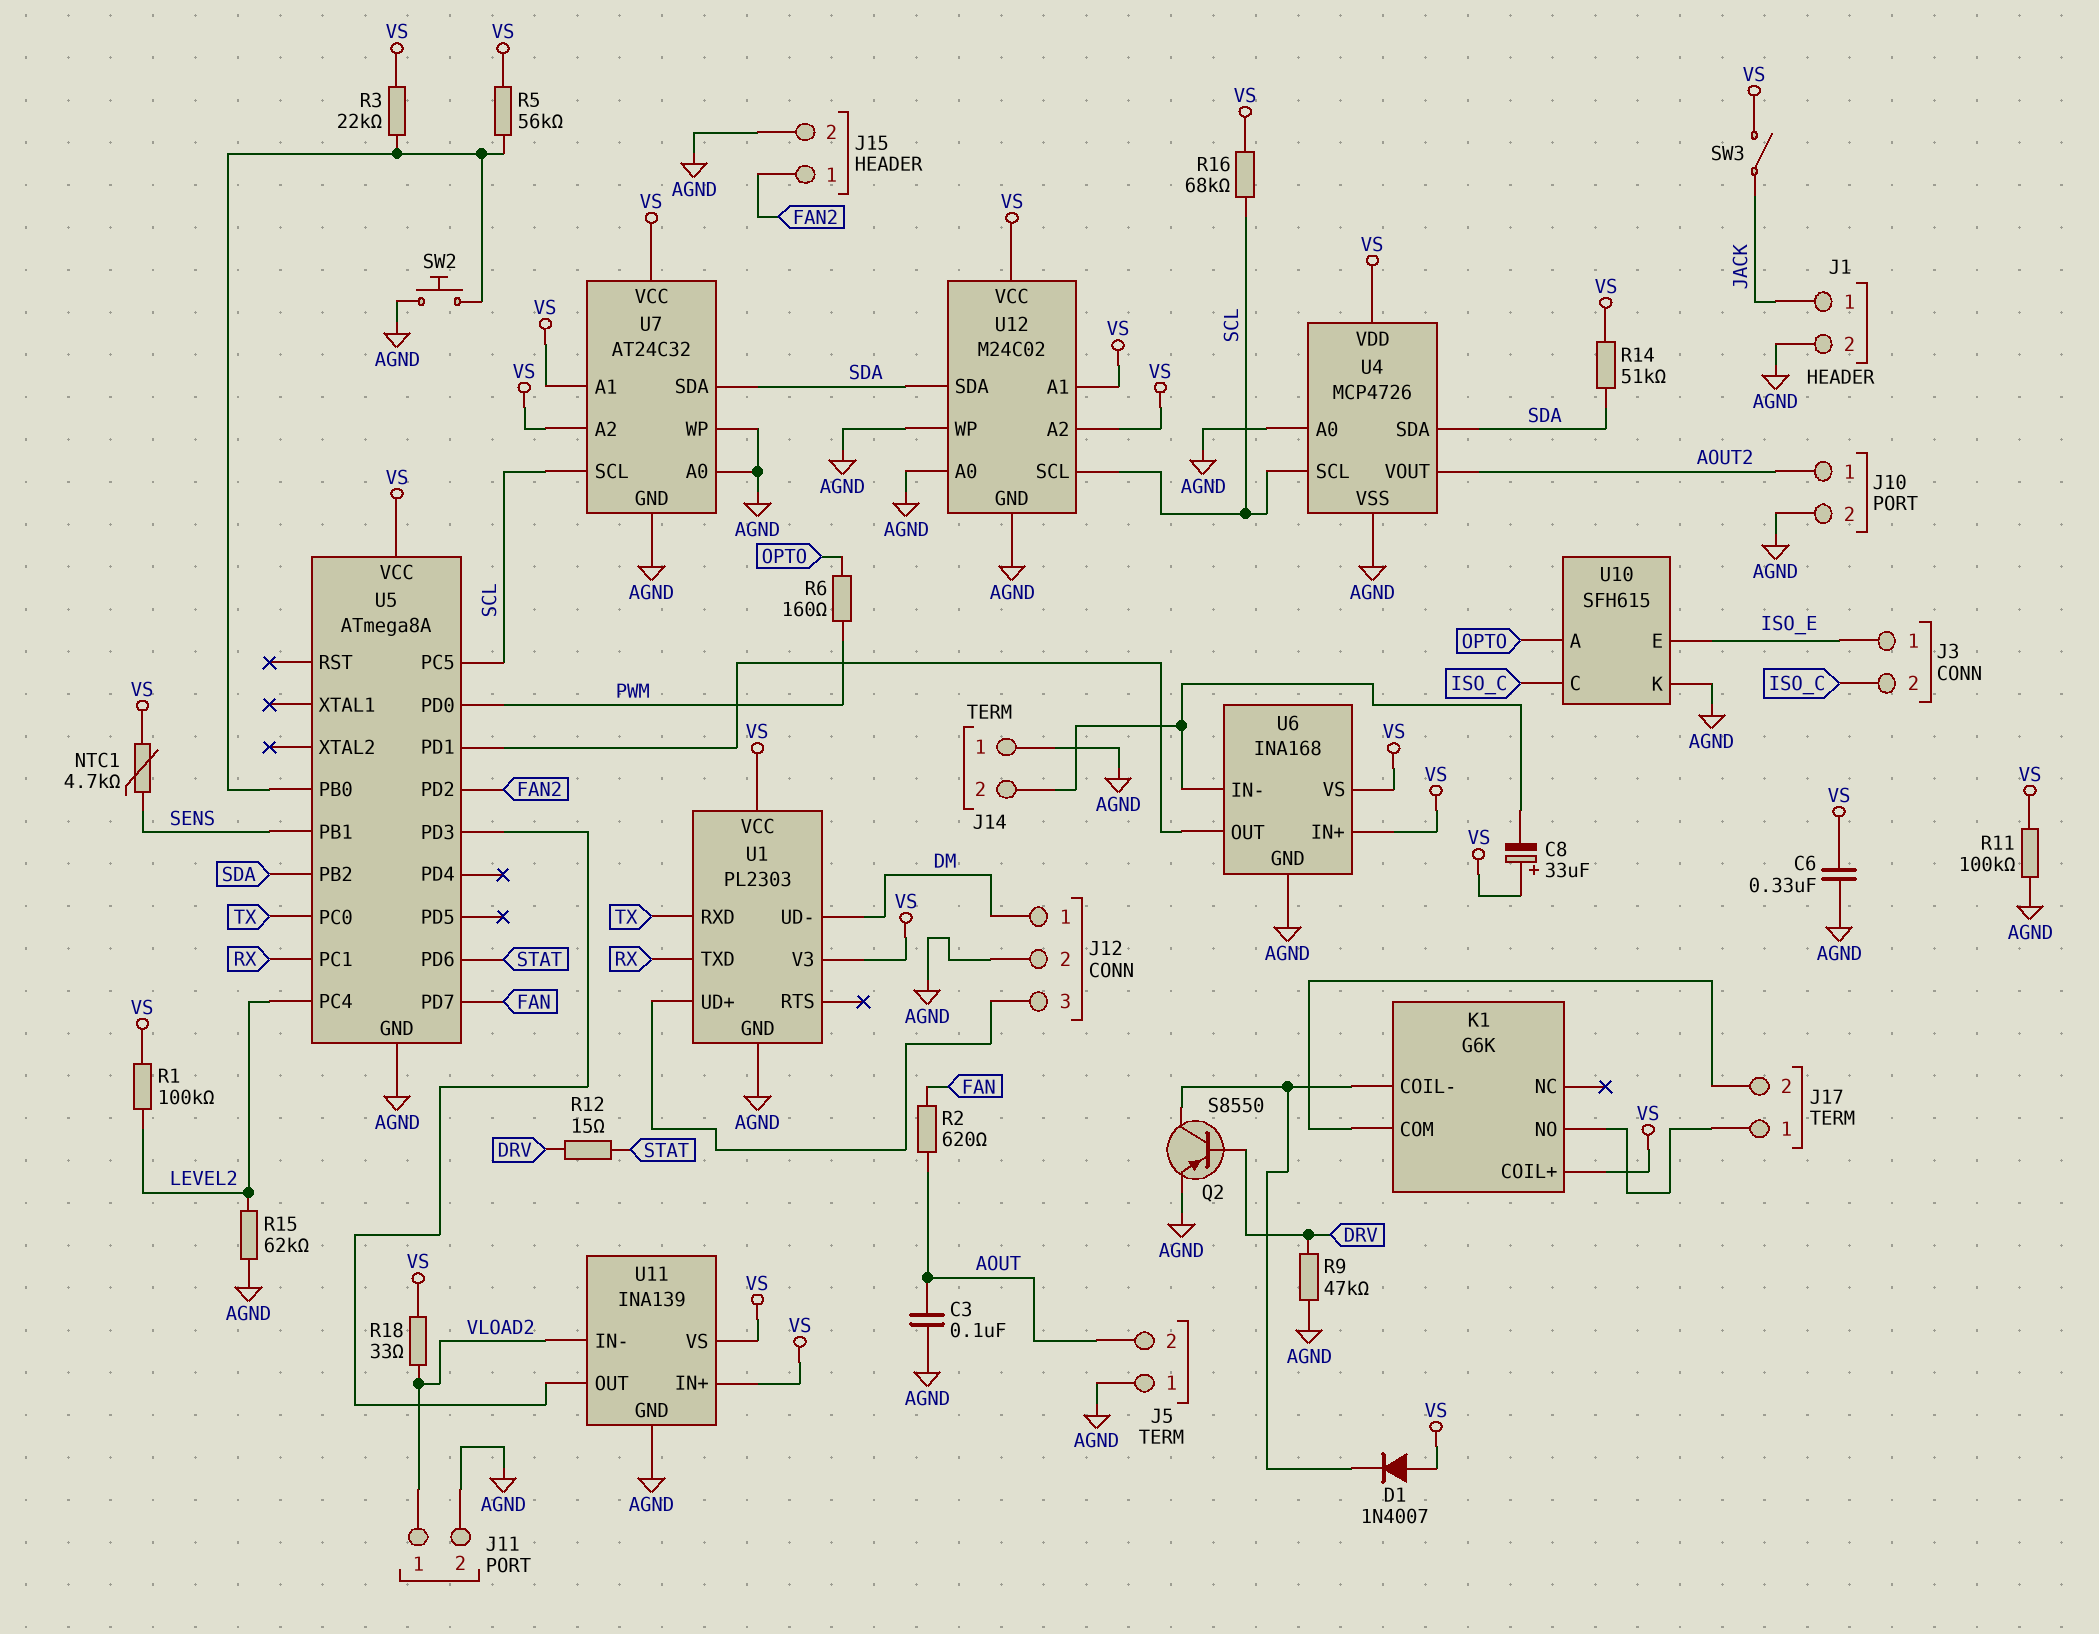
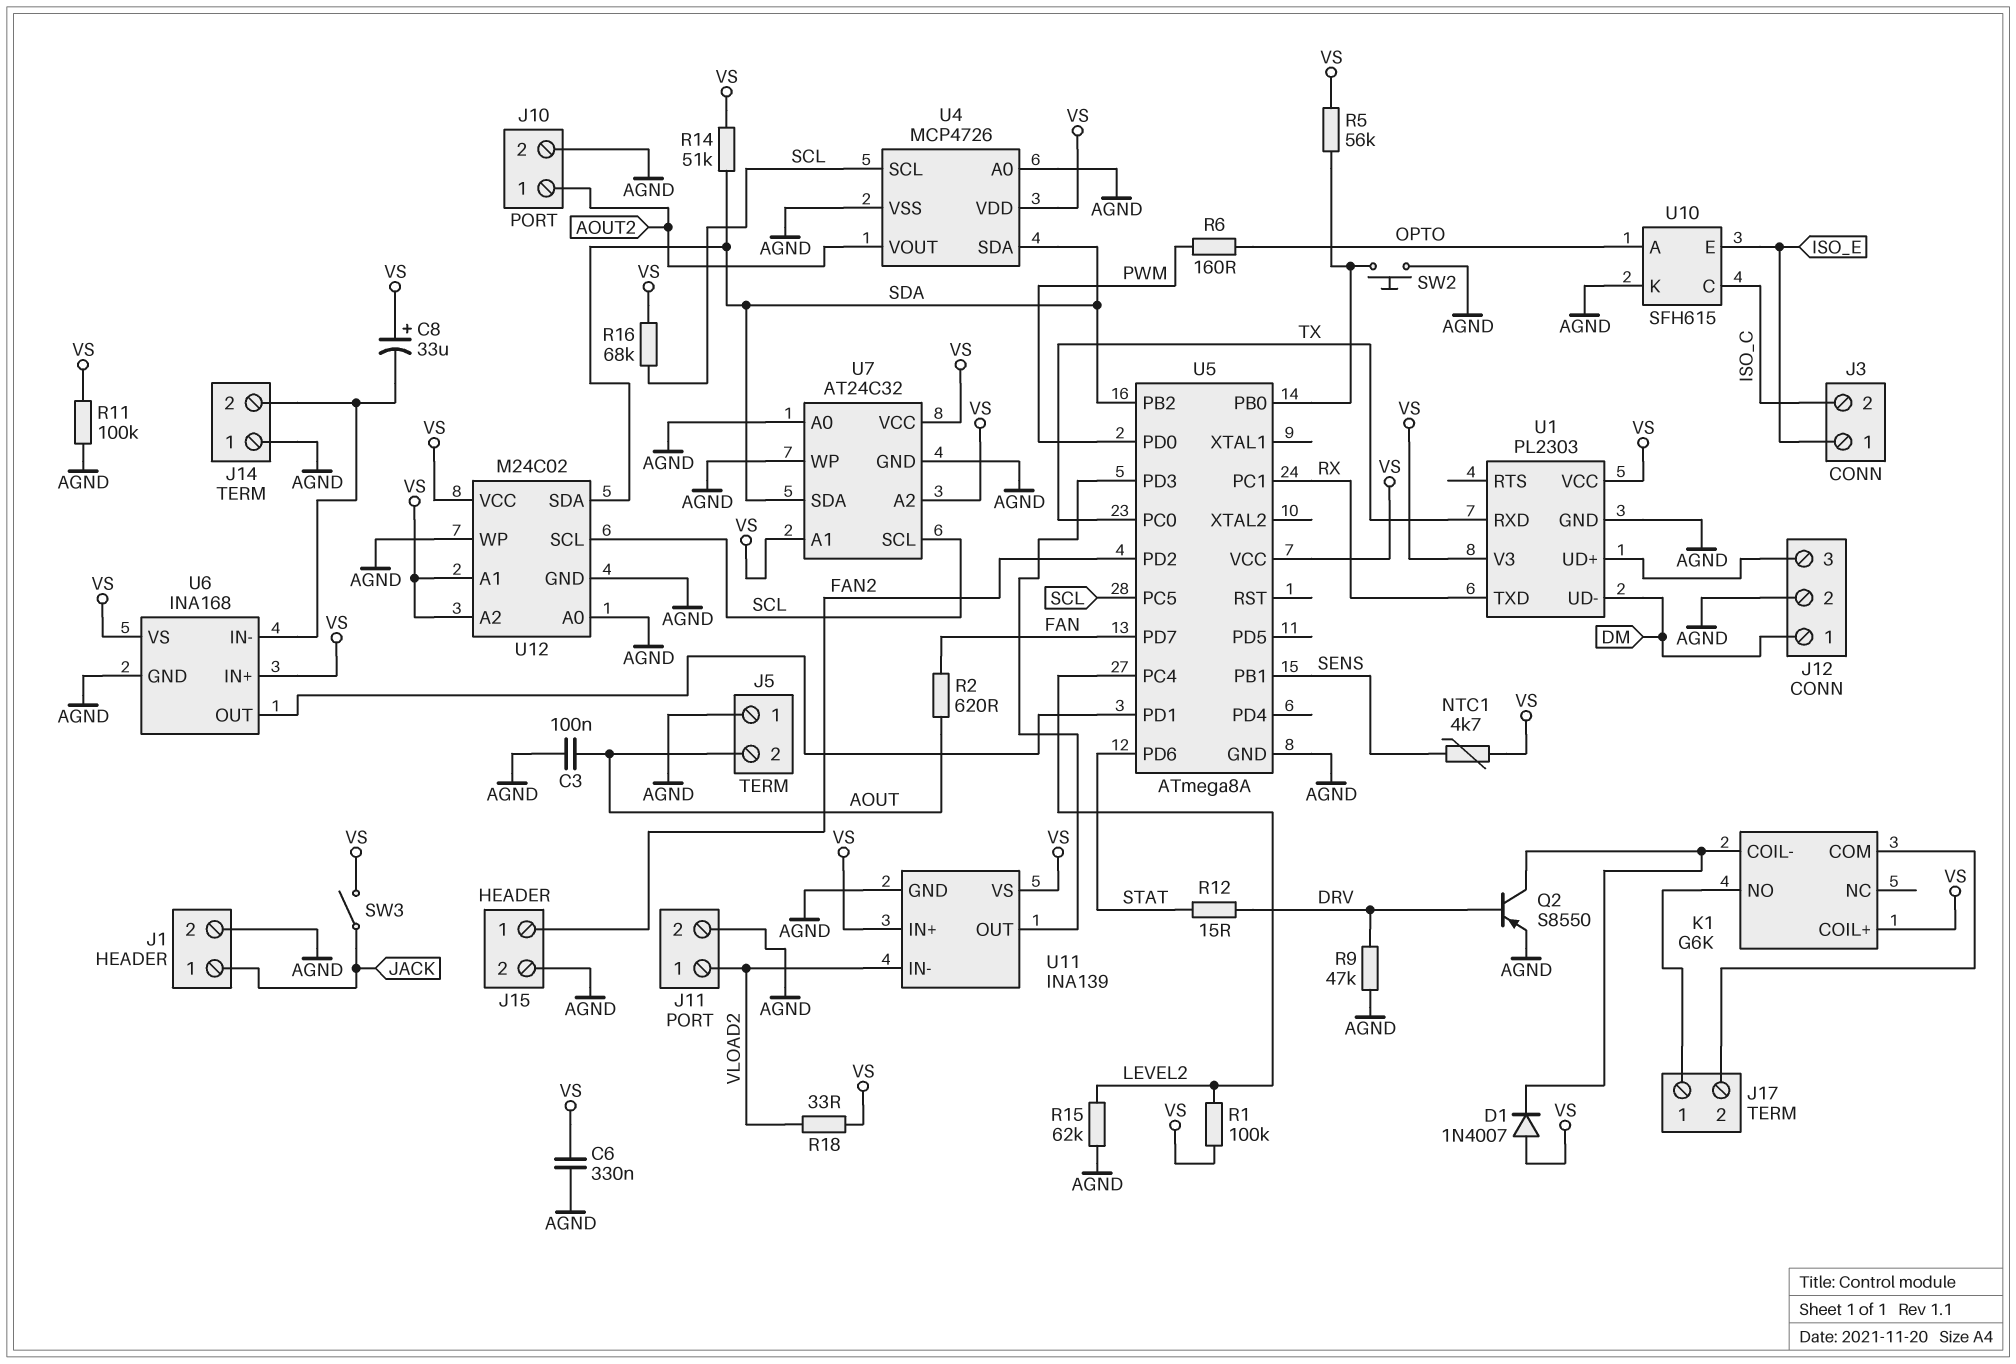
R3: 22k (U5/PB0, VS) -> none

